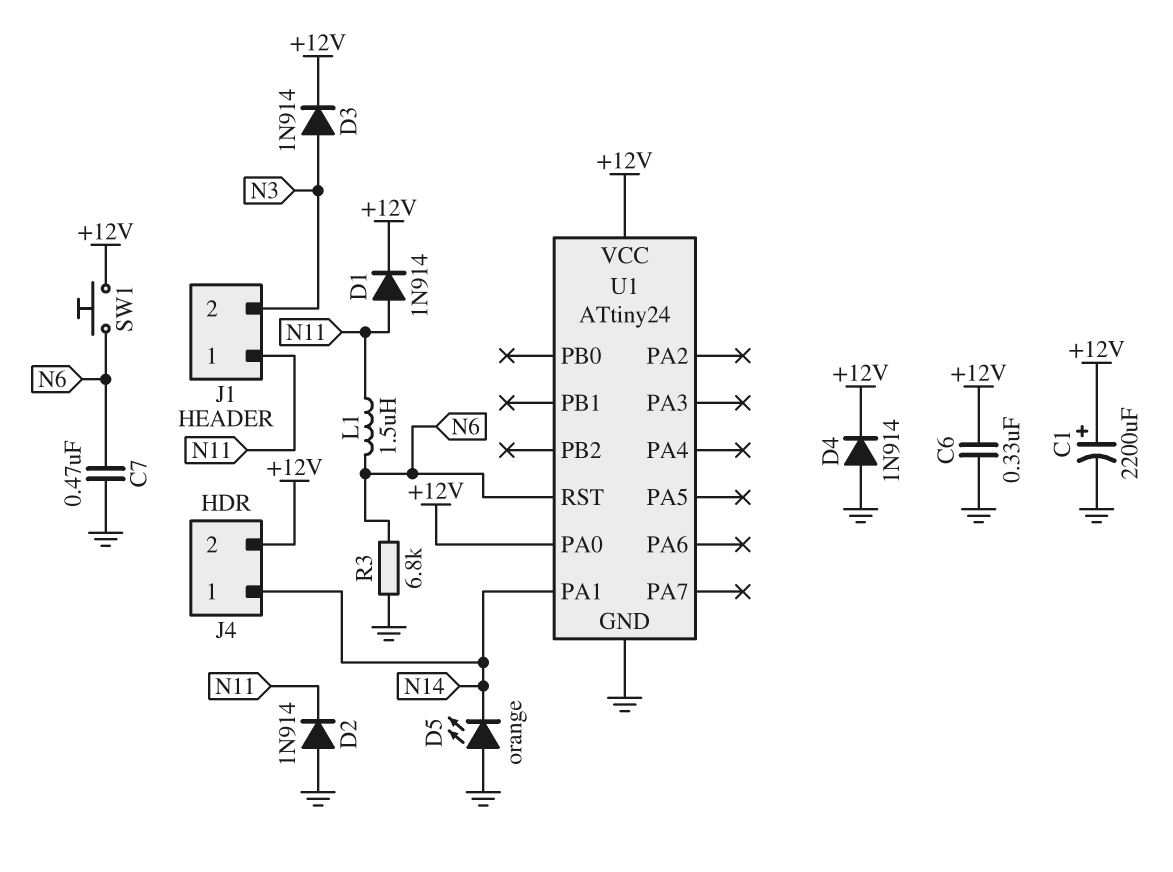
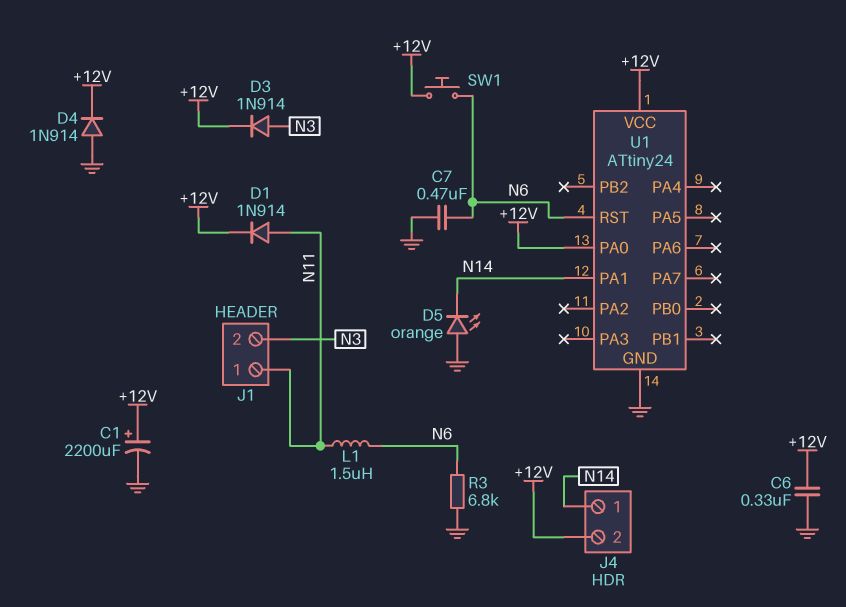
D2: diode 1N914 (A GND, K N11) -> none

